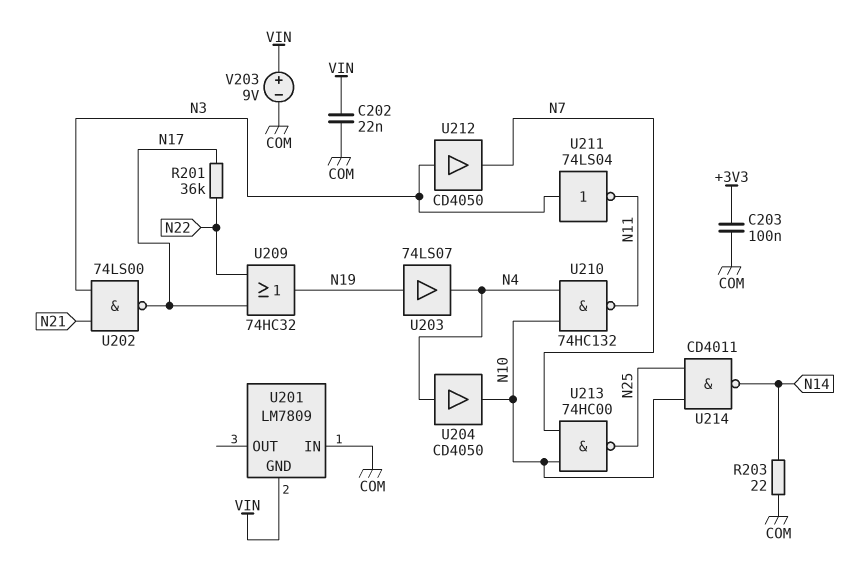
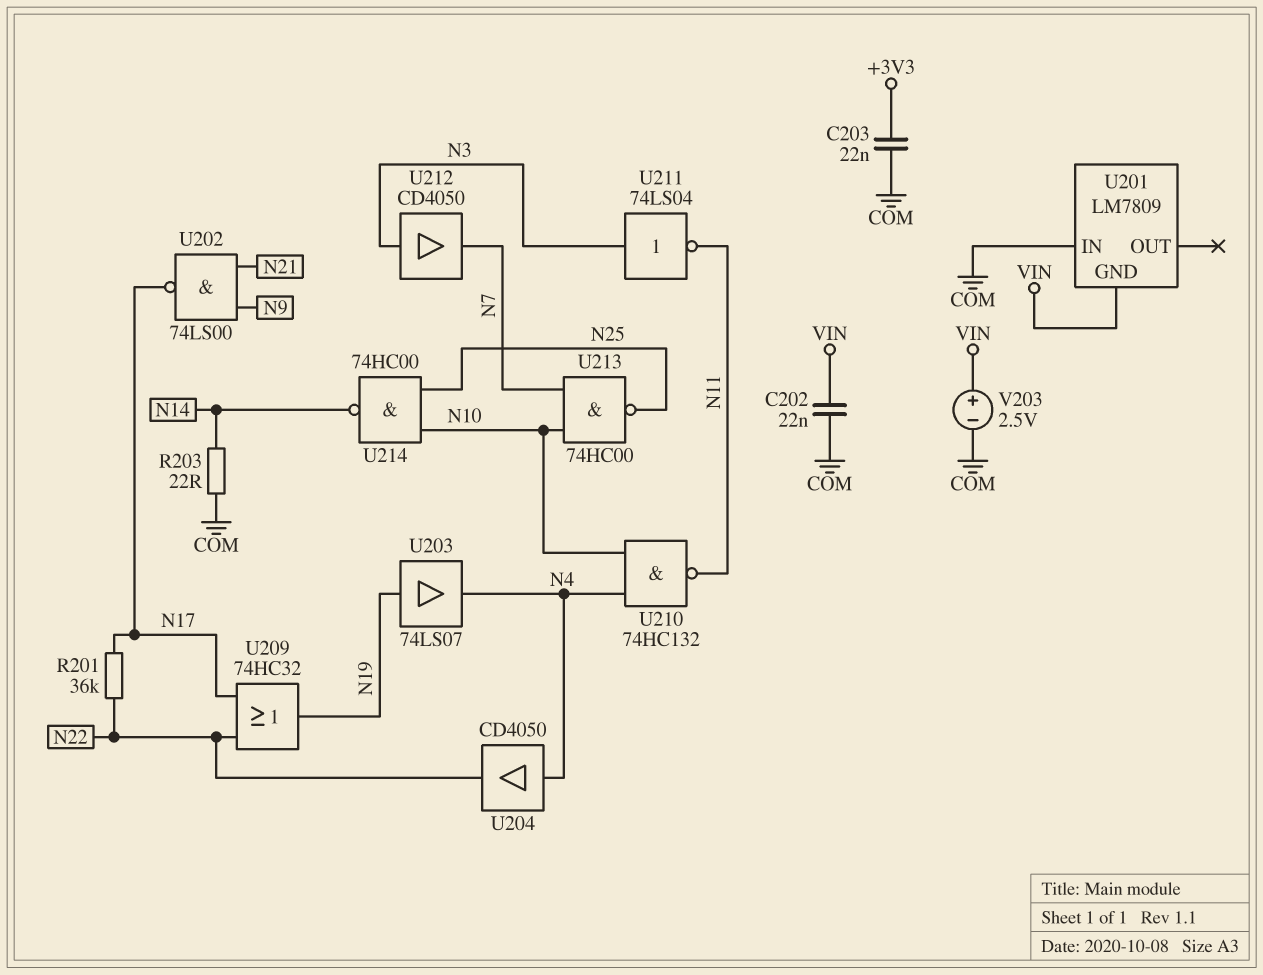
C203: 100nF (+3V3, COM) -> 22nF (+3V3, COM)
U202: NAND 74LS00 (in N3, in N21, out N17) -> NAND 74LS00 (in N9, in N21, out N17)
U204: buffer CD4050 (in N4, out N10) -> buffer CD4050 (in N4, out N22)
U214: NAND CD4011 (in N10, in N25, out N14) -> NAND 74HC00 (in N10, in N25, out N14)
V203: 9V (plus VIN, minus COM) -> 2.5V (plus VIN, minus COM)

